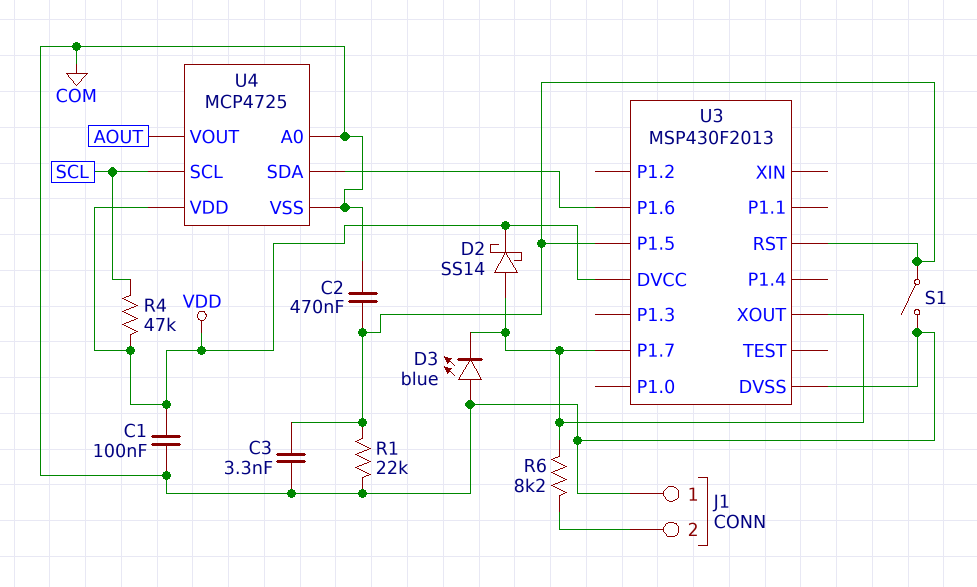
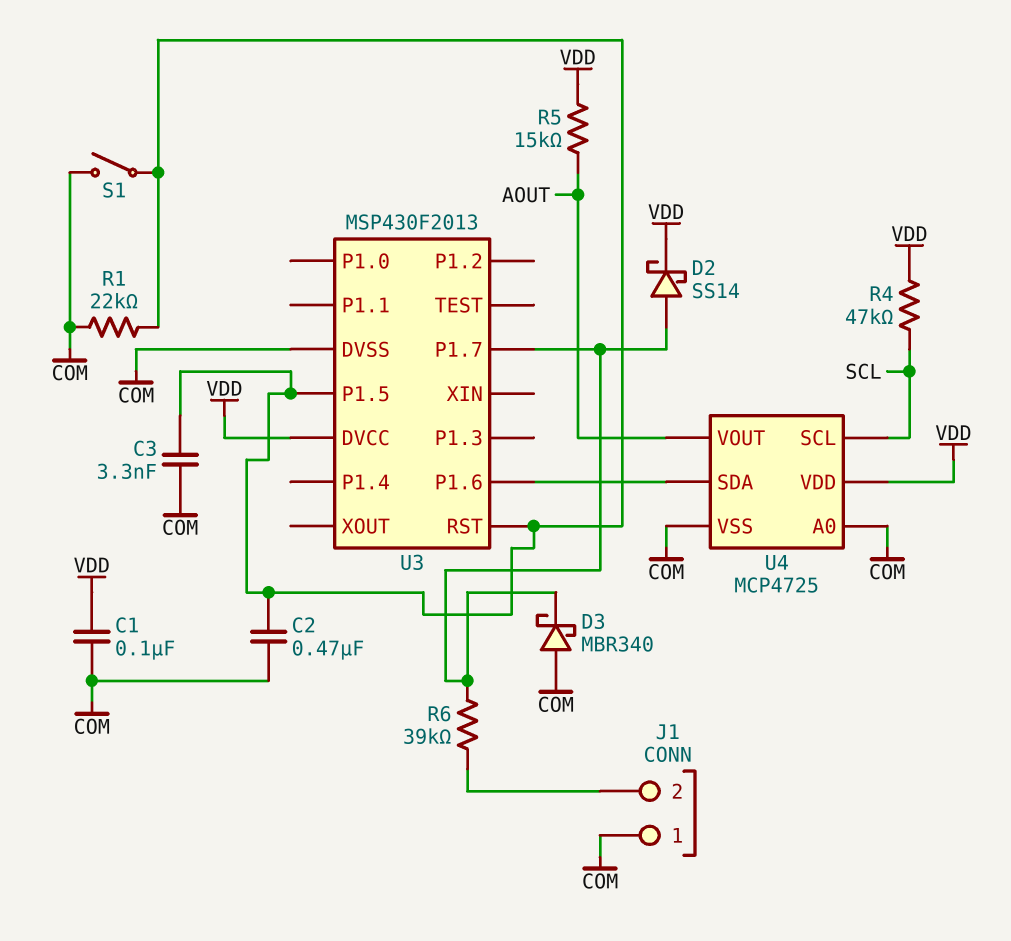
D3: LED blue (A COM, K U3/P1.7) -> schottky MBR340 (A COM, K U3/P1.7)
R5: none -> 15k (AOUT, VDD)
R6: 8.2k (J1/2, U3/P1.7) -> 39k (J1/2, U3/P1.7)
U3 pin XOUT: U3/P1.7 -> none

